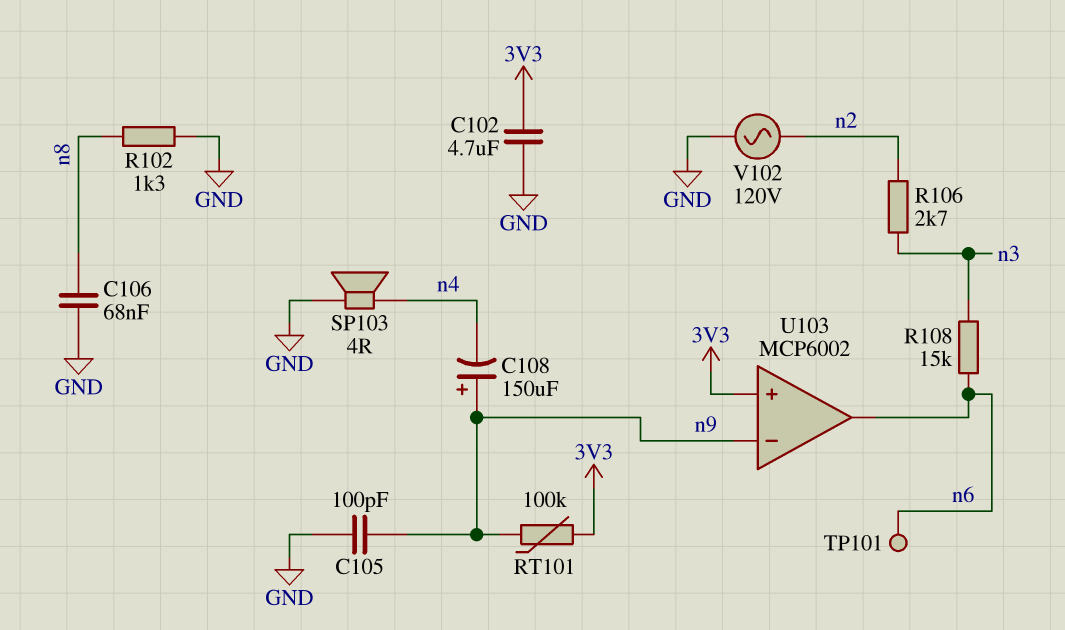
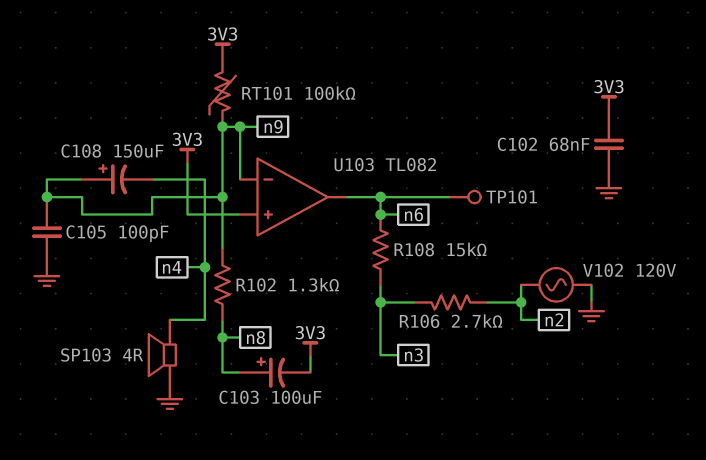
C102: 4.7uF (3V3, GND) -> 68nF (3V3, GND)
C103: none -> 100uF (plus n8, minus 3V3)
C106: 68nF (GND, n8) -> none
R102: 1.3k (GND, n8) -> 1.3k (n8, n9)
U103: MCP6002 -> TL082

